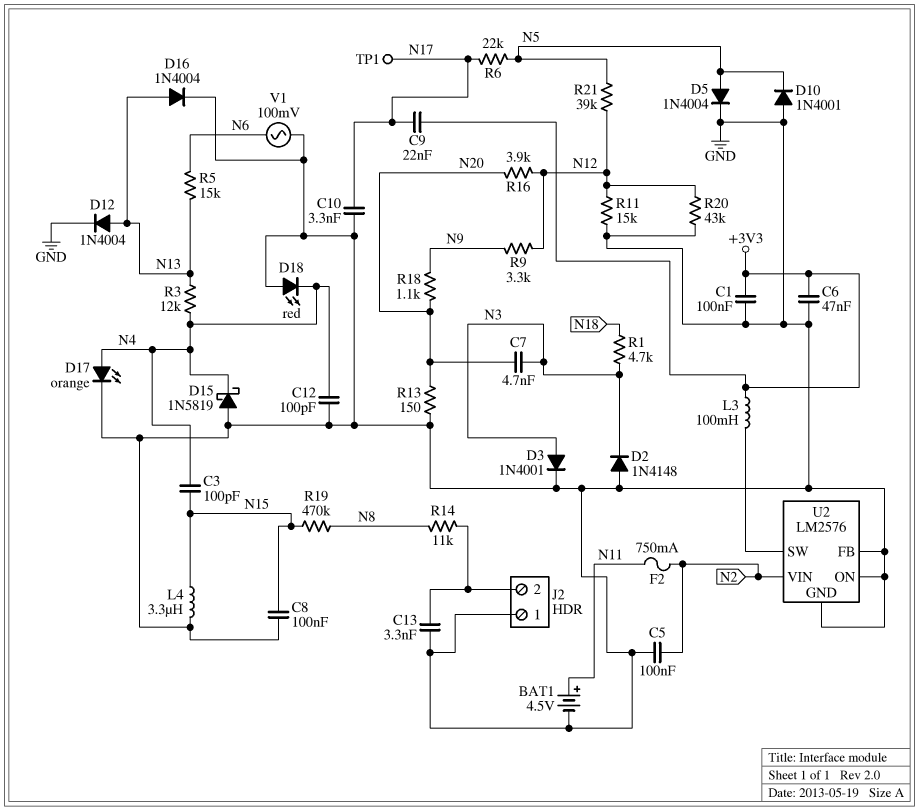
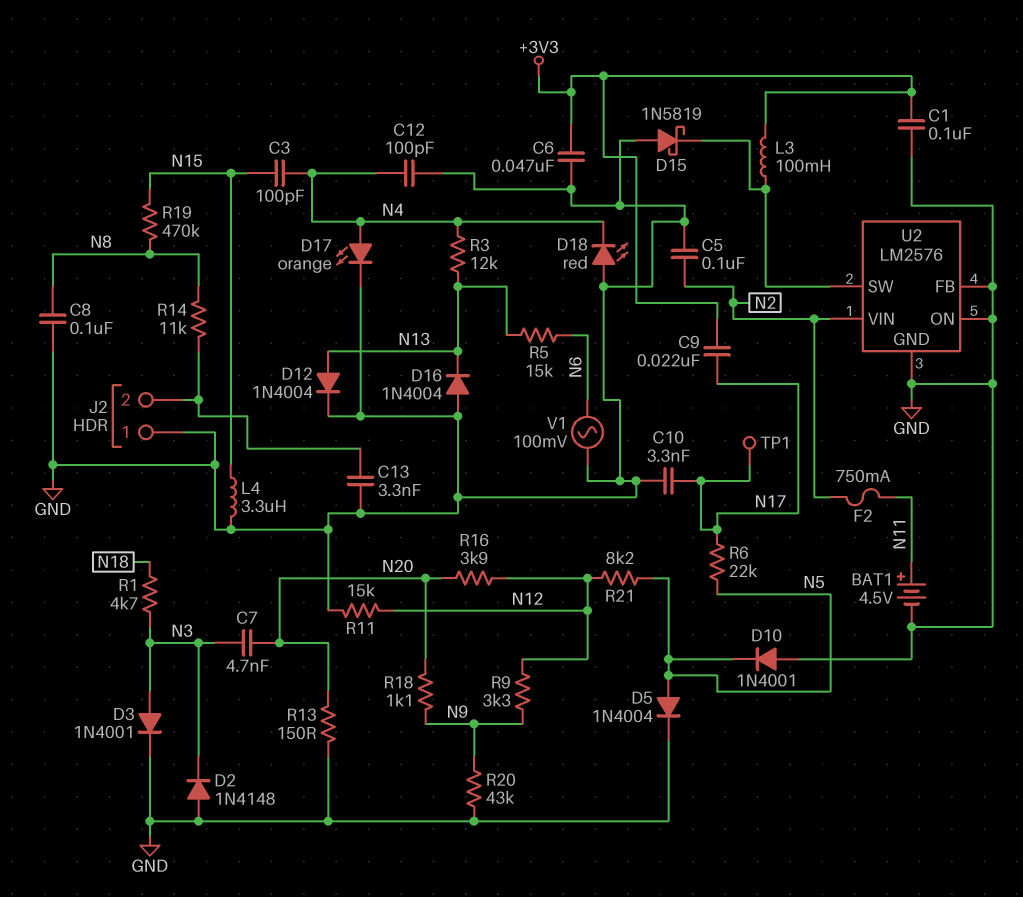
C8: 100nF (GND, N15) -> 100nF (GND, N8)
D15: schottky 1N5819 (A GND, K N4) -> schottky 1N5819 (A GND, K U2/SW)
D16: diode 1N4004 (A N13, K GND) -> diode 1N4004 (A GND, K N13)
R20: 43k (GND, N12) -> 43k (GND, N9)
R21: 39k (N5, N12) -> 8.2k (N5, N12)

